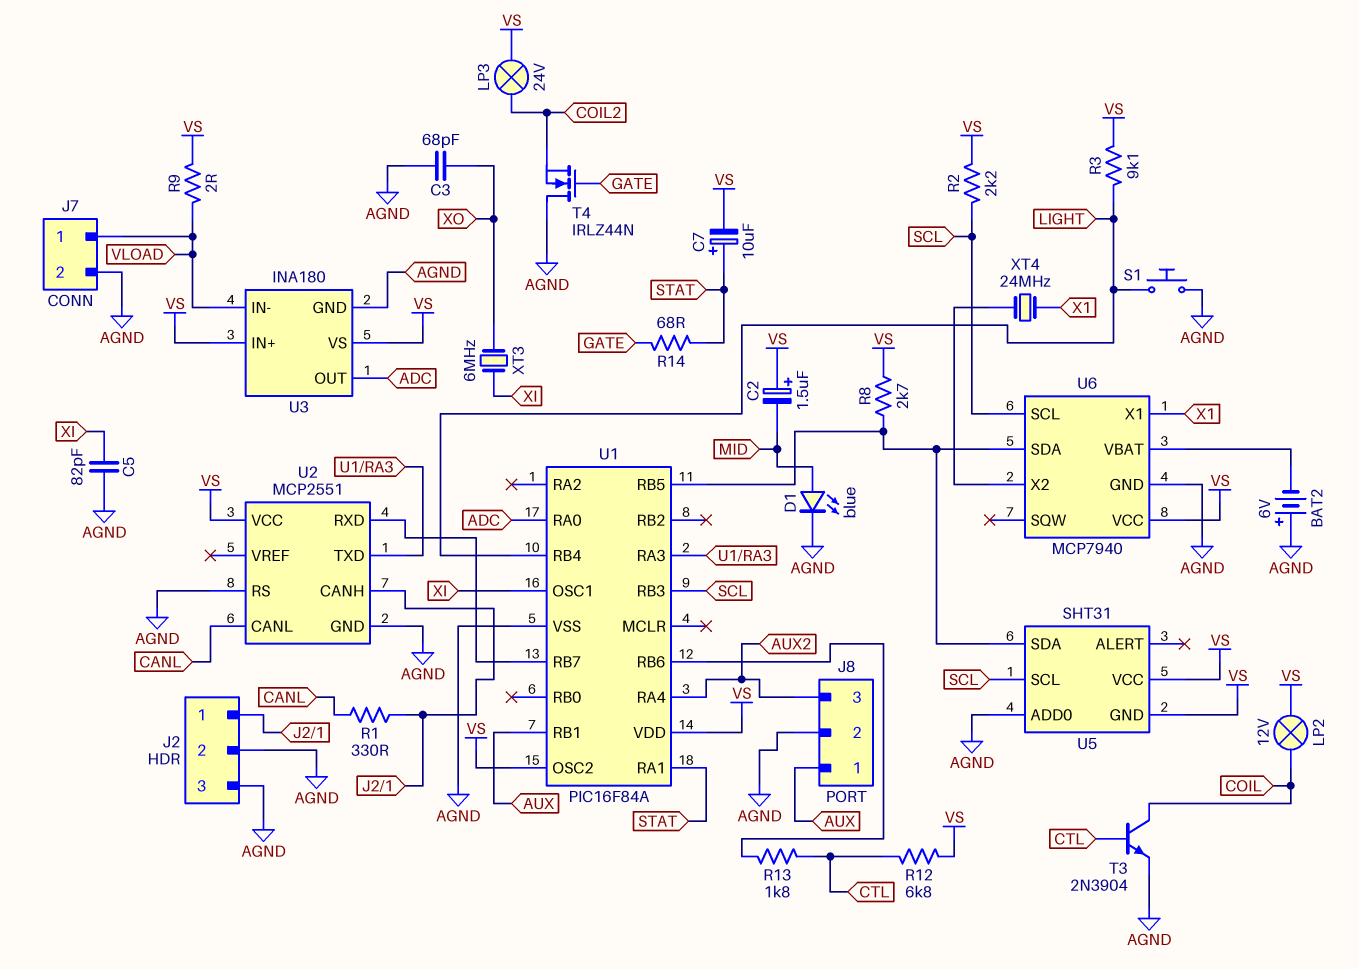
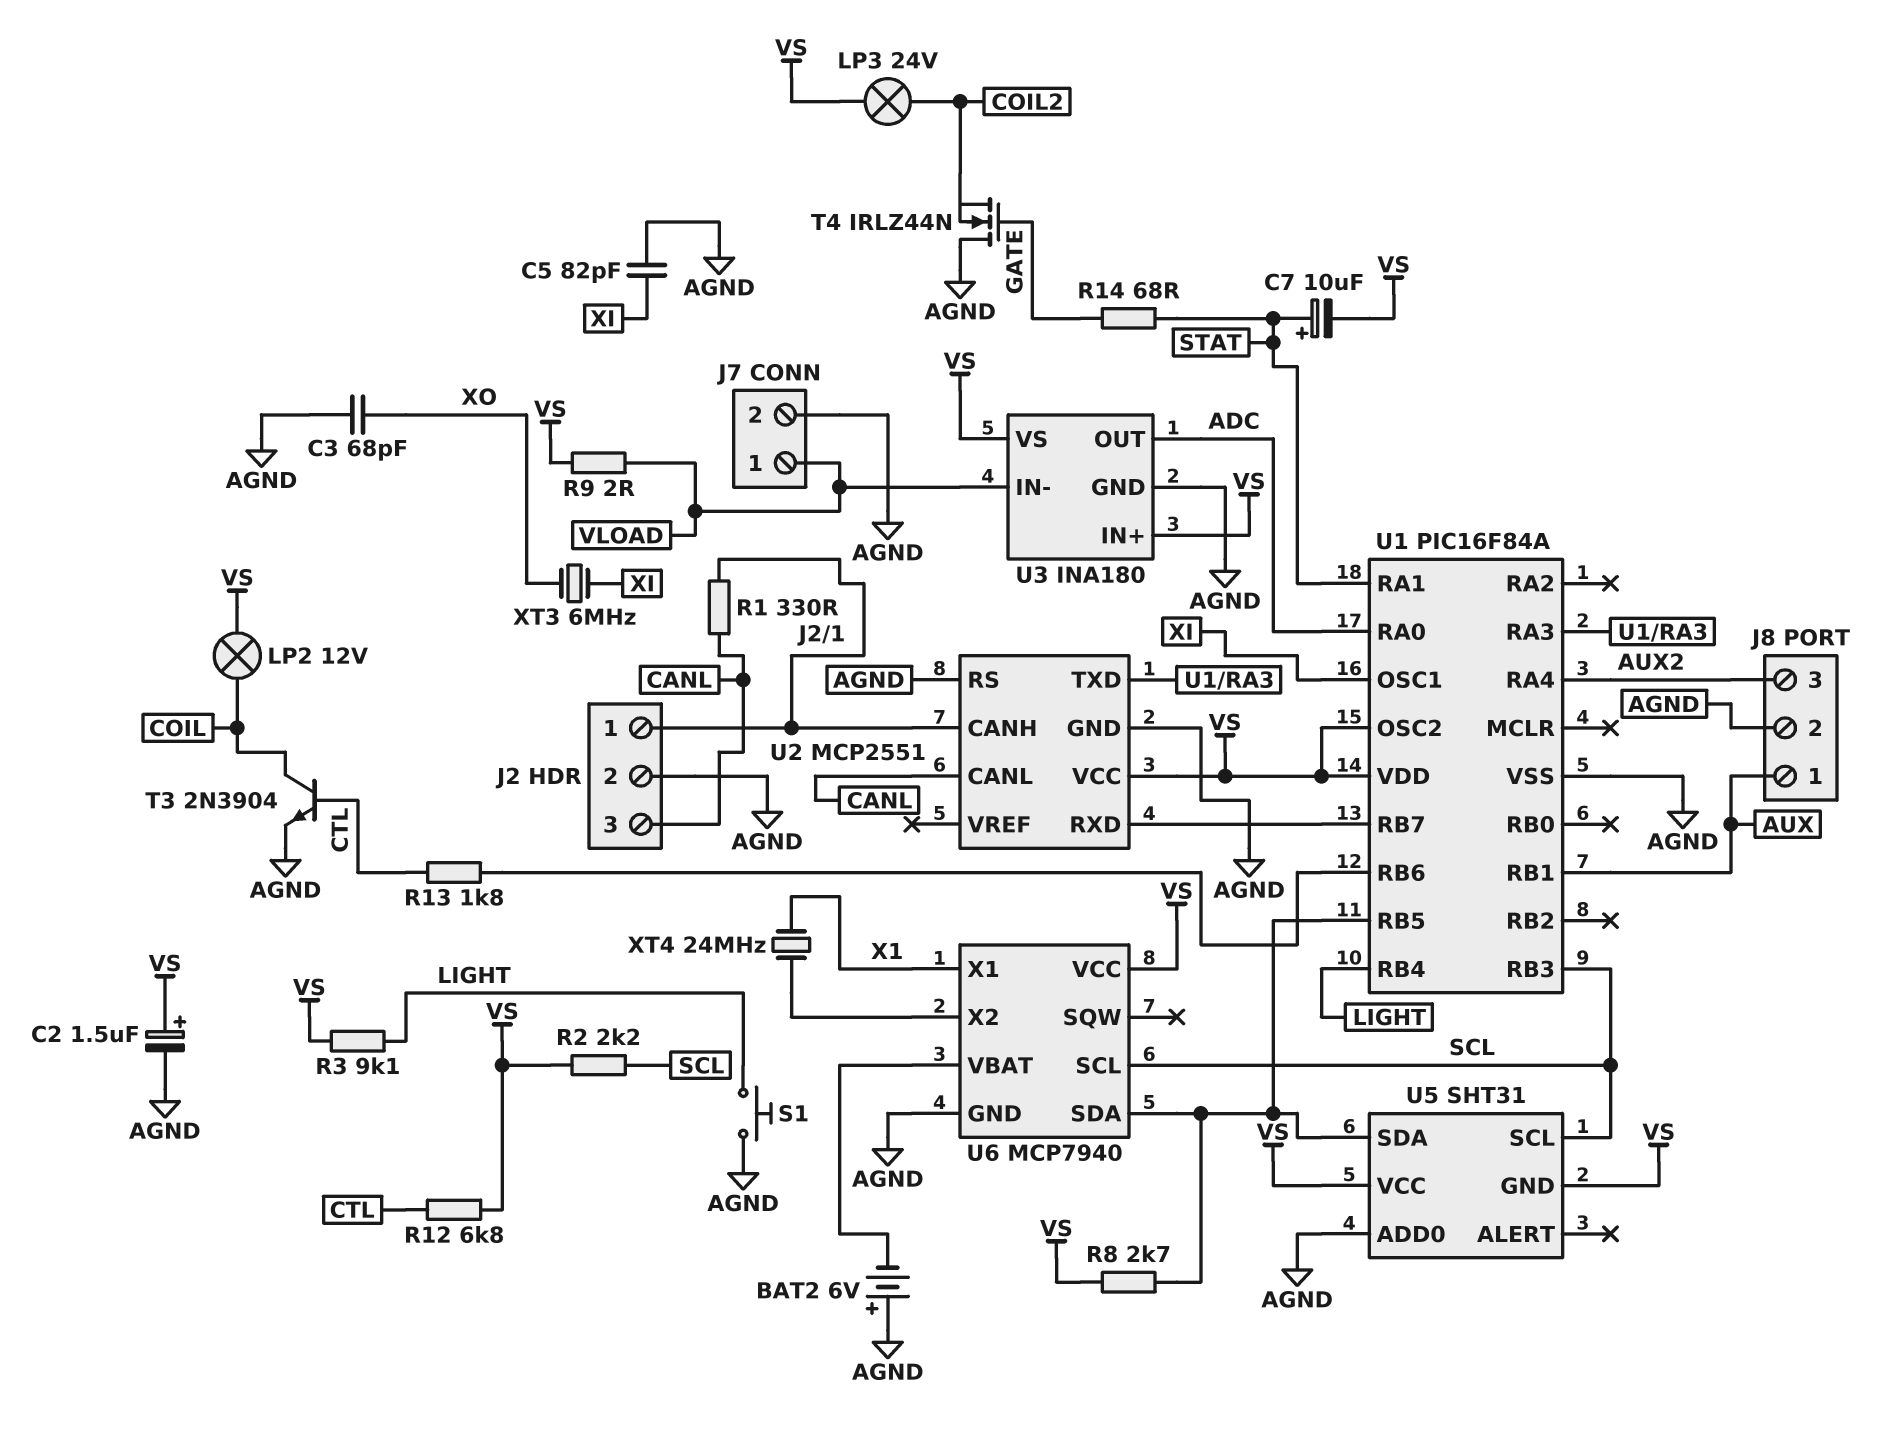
C2: 1.5uF (plus VS, minus MID) -> 1.5uF (plus VS, minus AGND)
D1: LED blue (A MID, K AGND) -> none
J2 pin 3: AGND -> CANL

